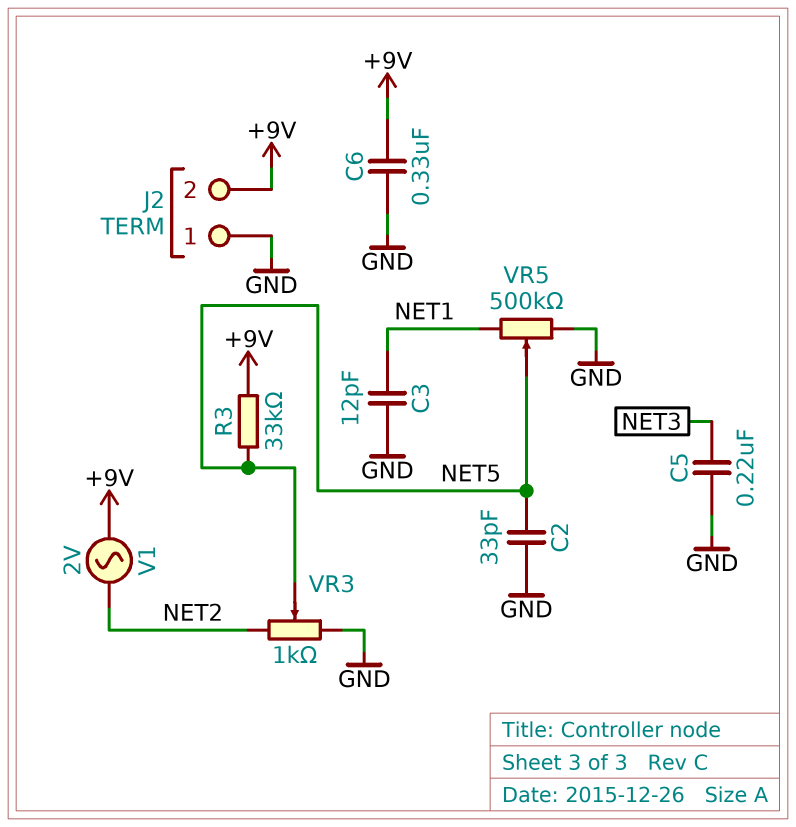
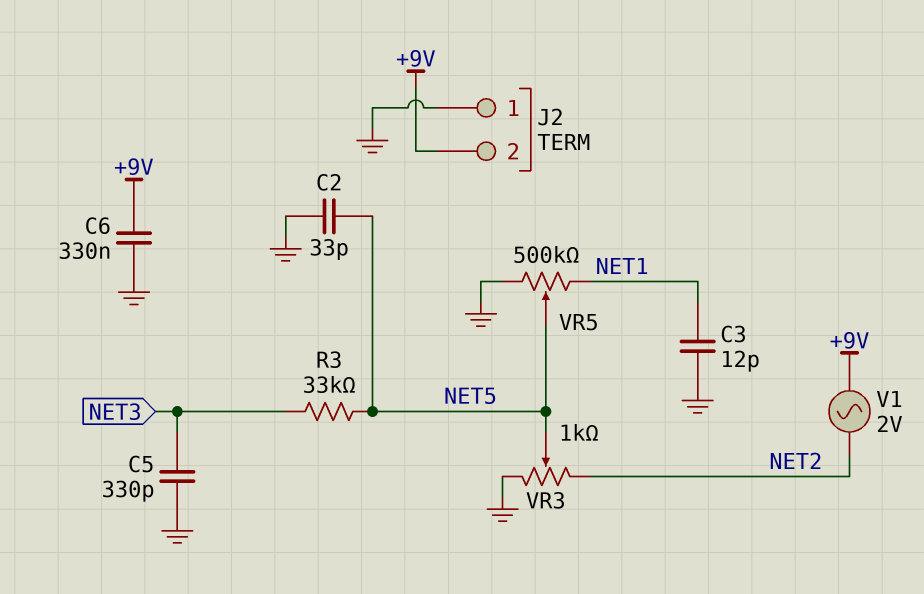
C5: 220nF (GND, NET3) -> 330pF (GND, NET3)
R3: 33k (+9V, NET5) -> 33k (NET3, NET5)

